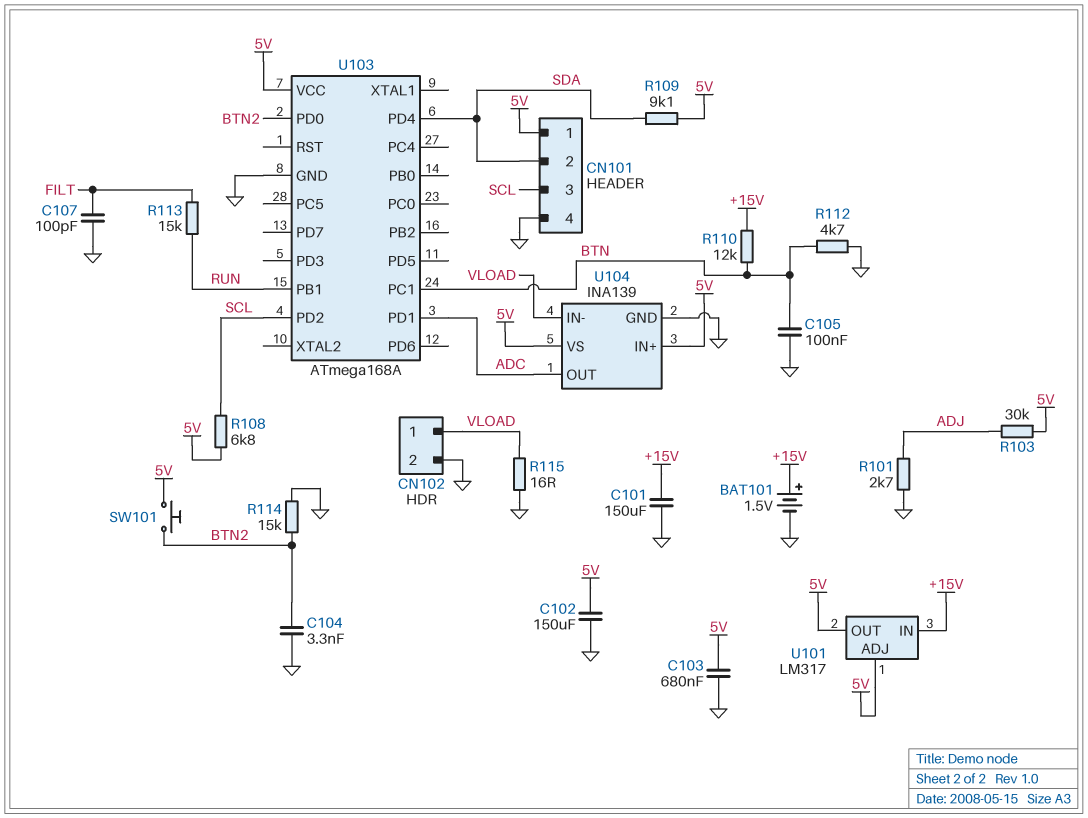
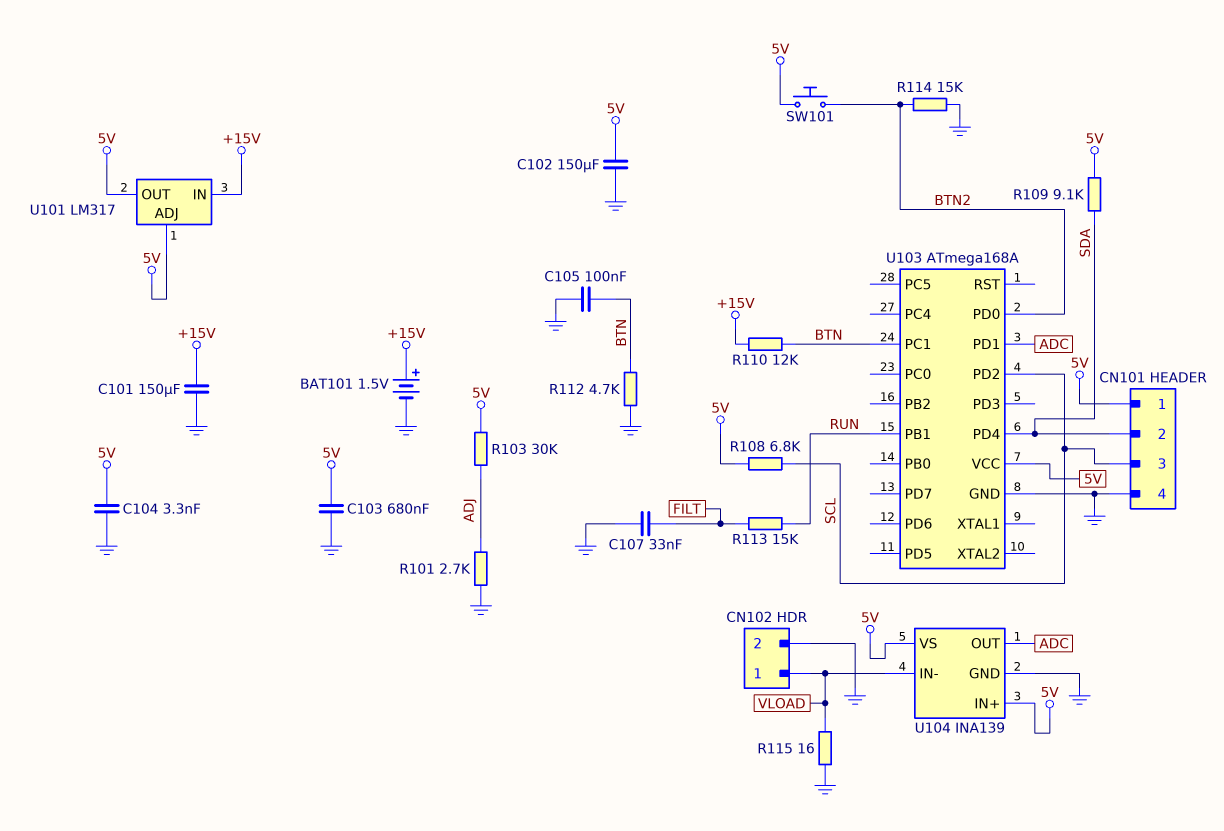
C104: 3.3nF (BTN2, GND) -> 3.3nF (5V, GND)
C107: 100pF (FILT, GND) -> 33nF (FILT, GND)

